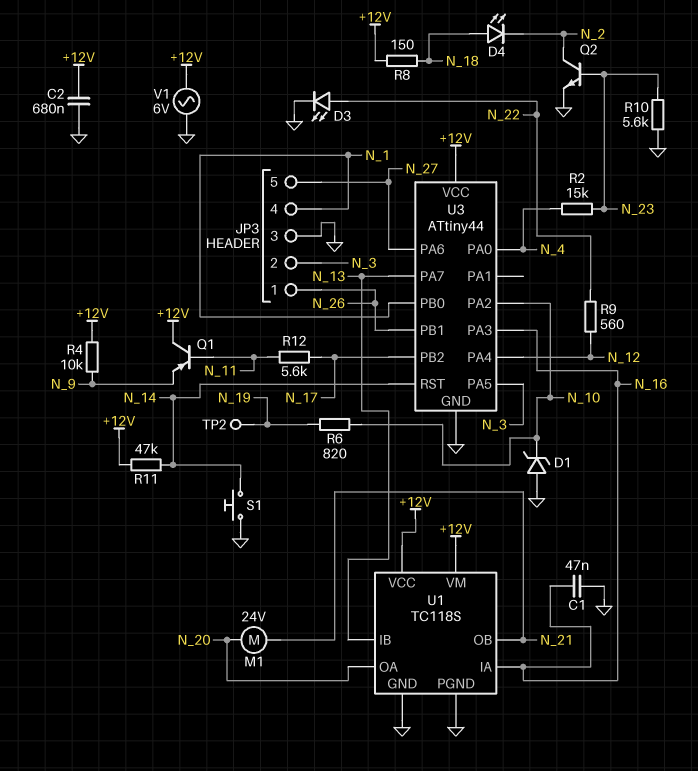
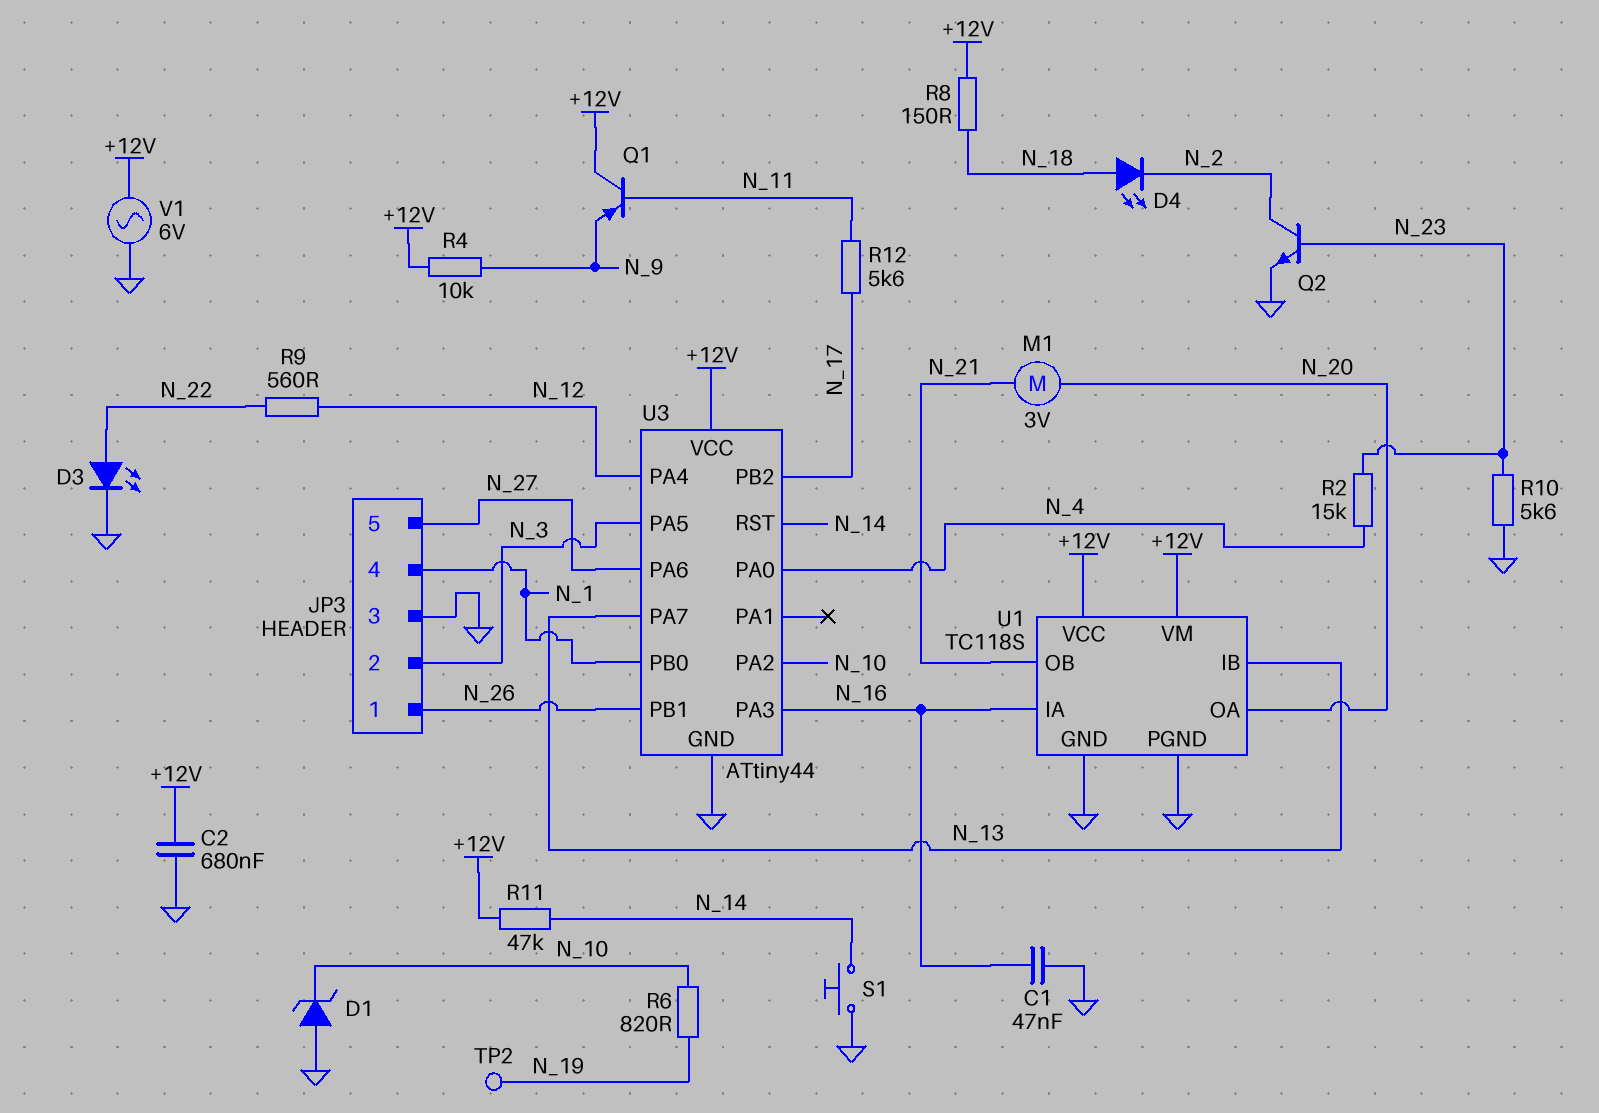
M1: motor 24V (N_20, N_21) -> motor 3V (N_20, N_21)

